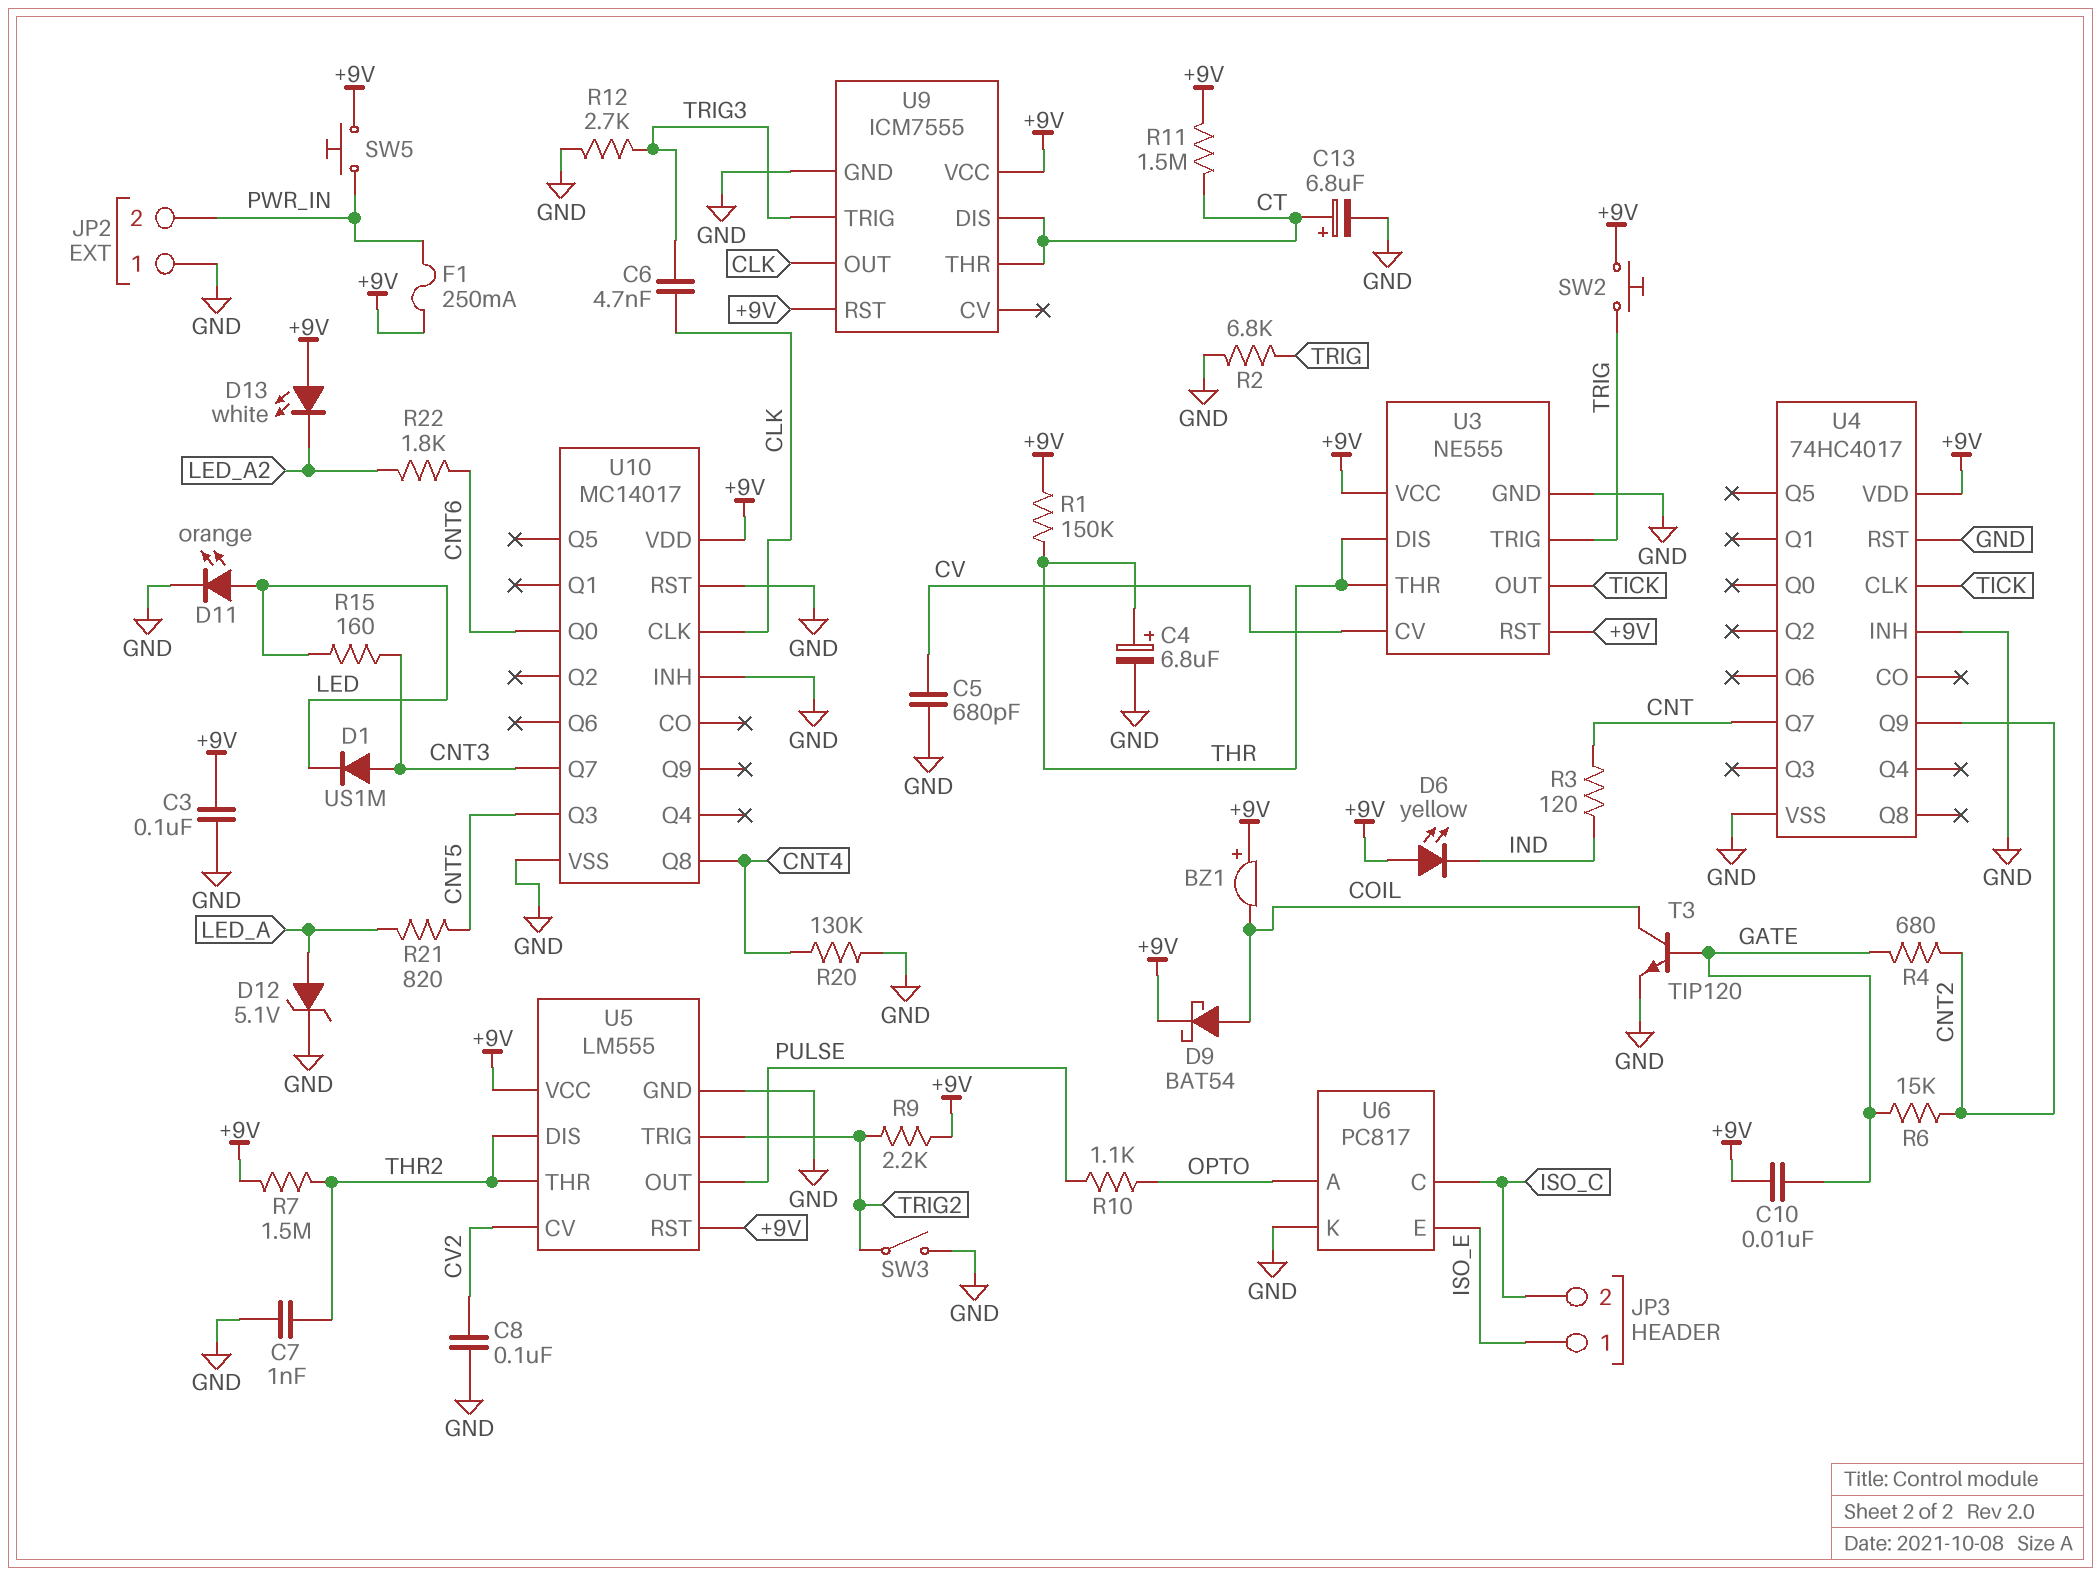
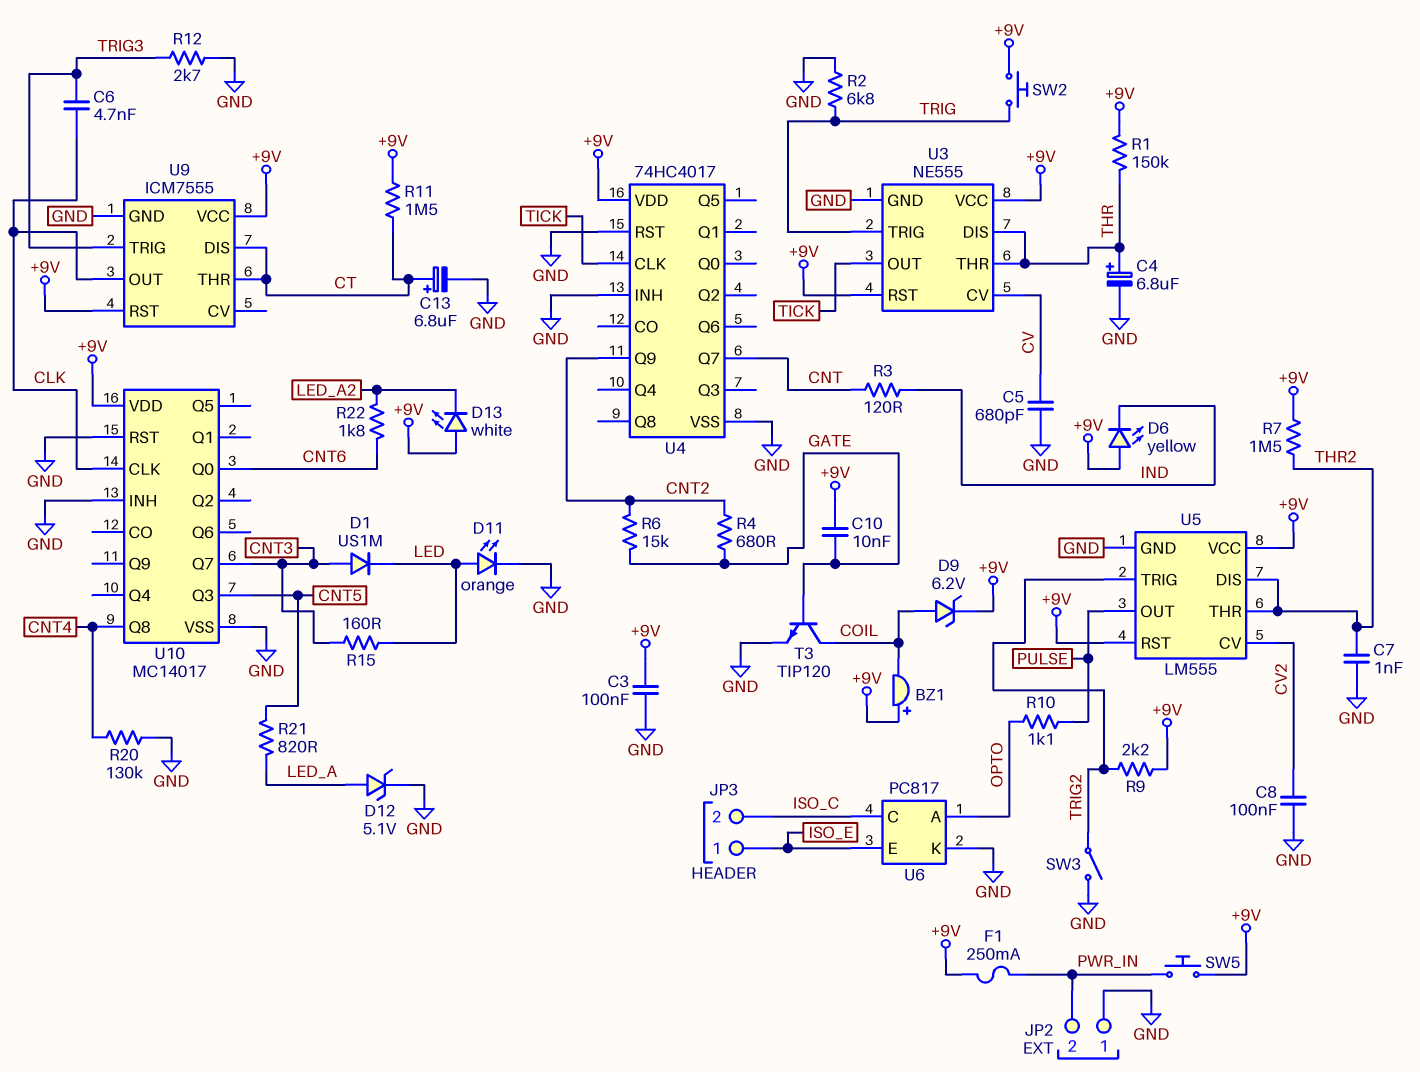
D9: schottky BAT54 (A COIL, K +9V) -> zener 6.2V (A COIL, K +9V)

